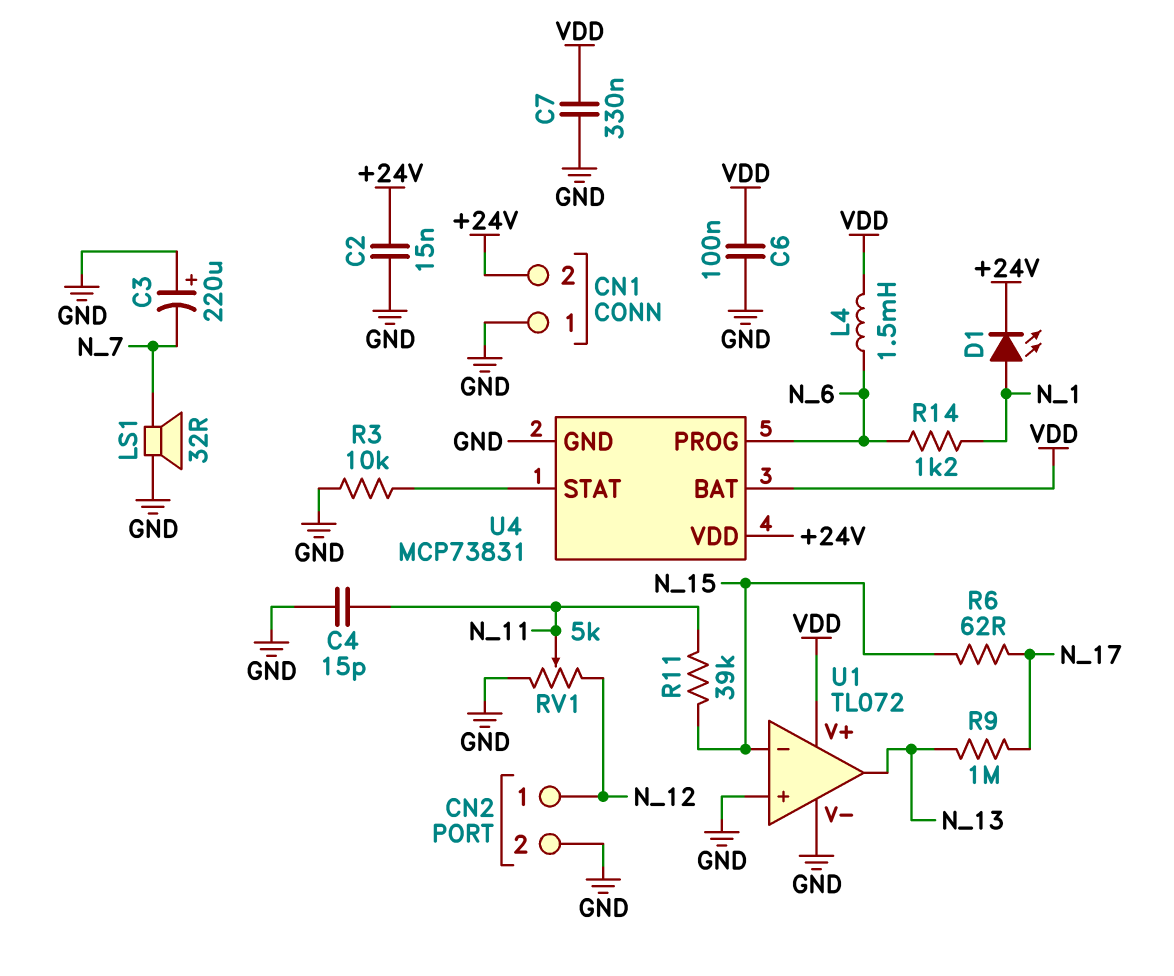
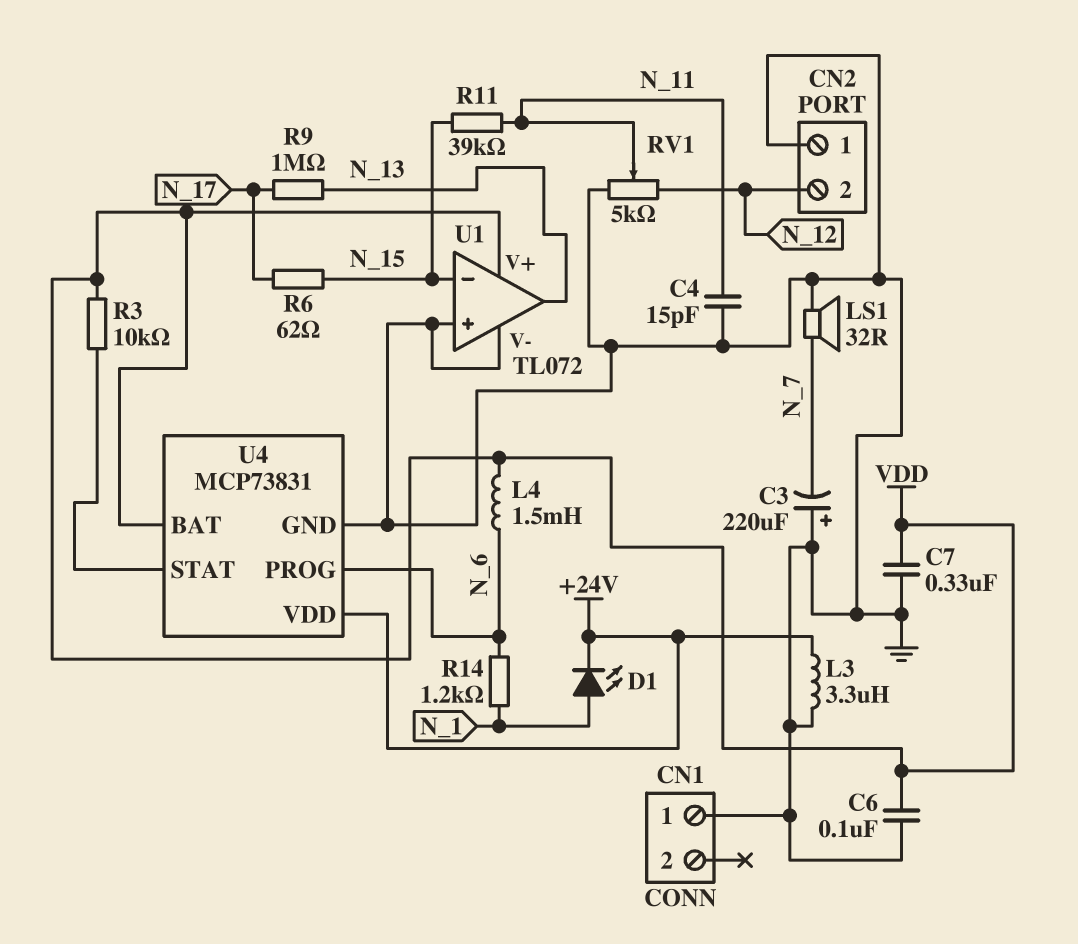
C2: 15nF (+24V, GND) -> none
CN1 pin 2: +24V -> none
CN2 pin 1: N_12 -> GND
CN2 pin 2: GND -> N_12
L3: none -> 3.3uH (+24V, GND)
R3: 10k (GND, U4/STAT) -> 10k (U4/STAT, VDD)

